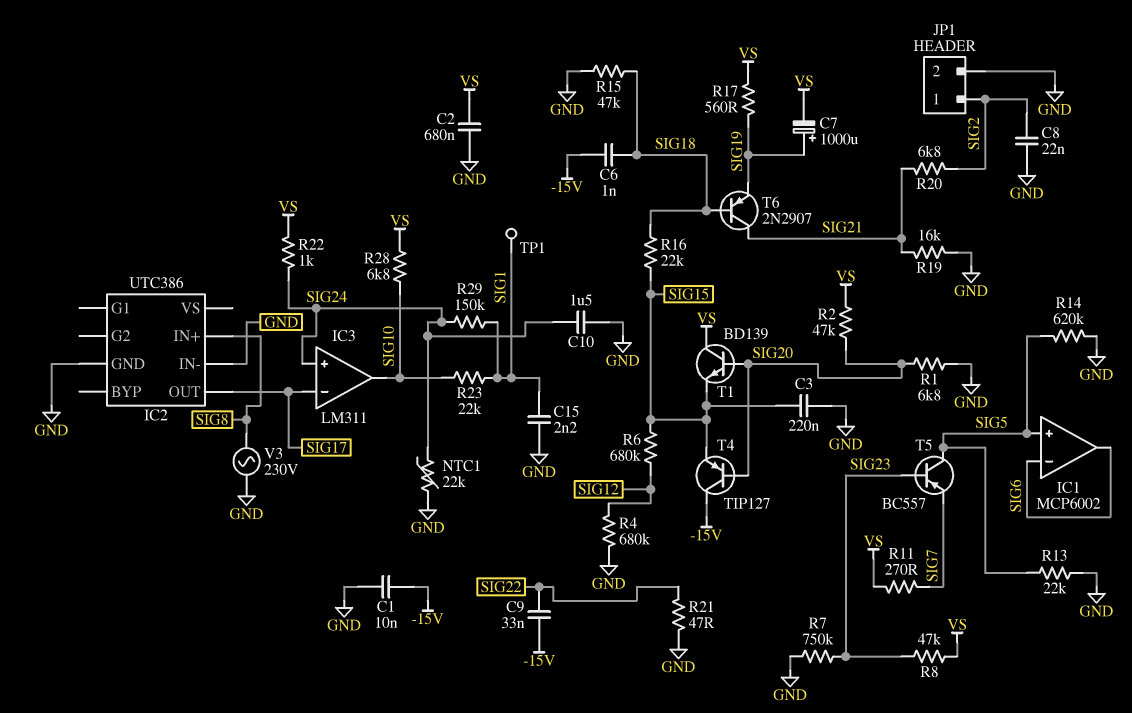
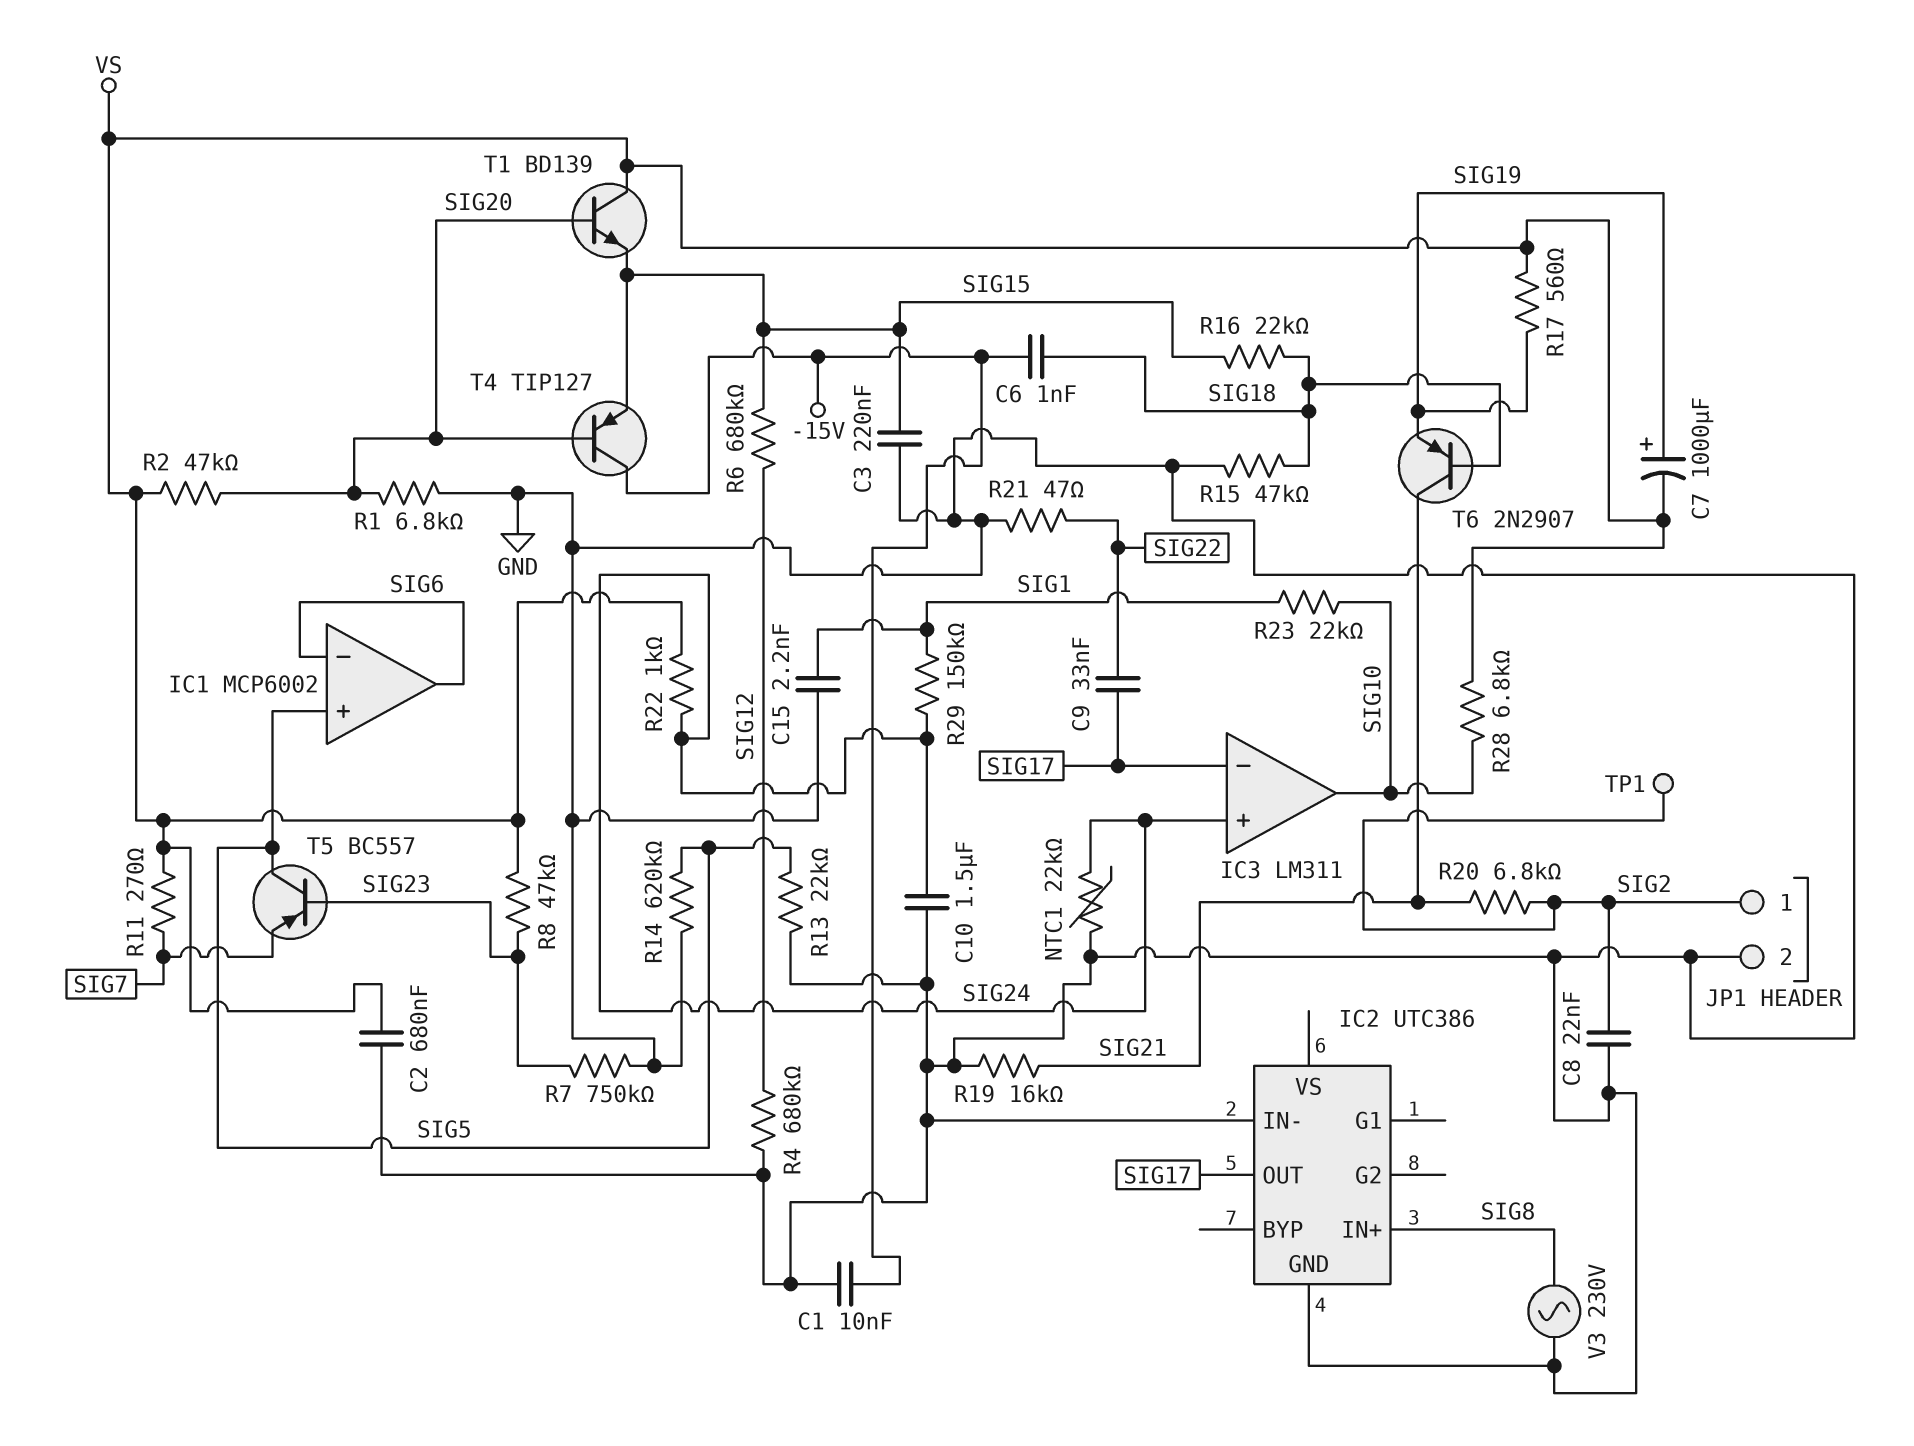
C9: 33nF (-15V, SIG22) -> 33nF (SIG17, SIG22)
TP1: test point (SIG1) -> test point (SIG2)

